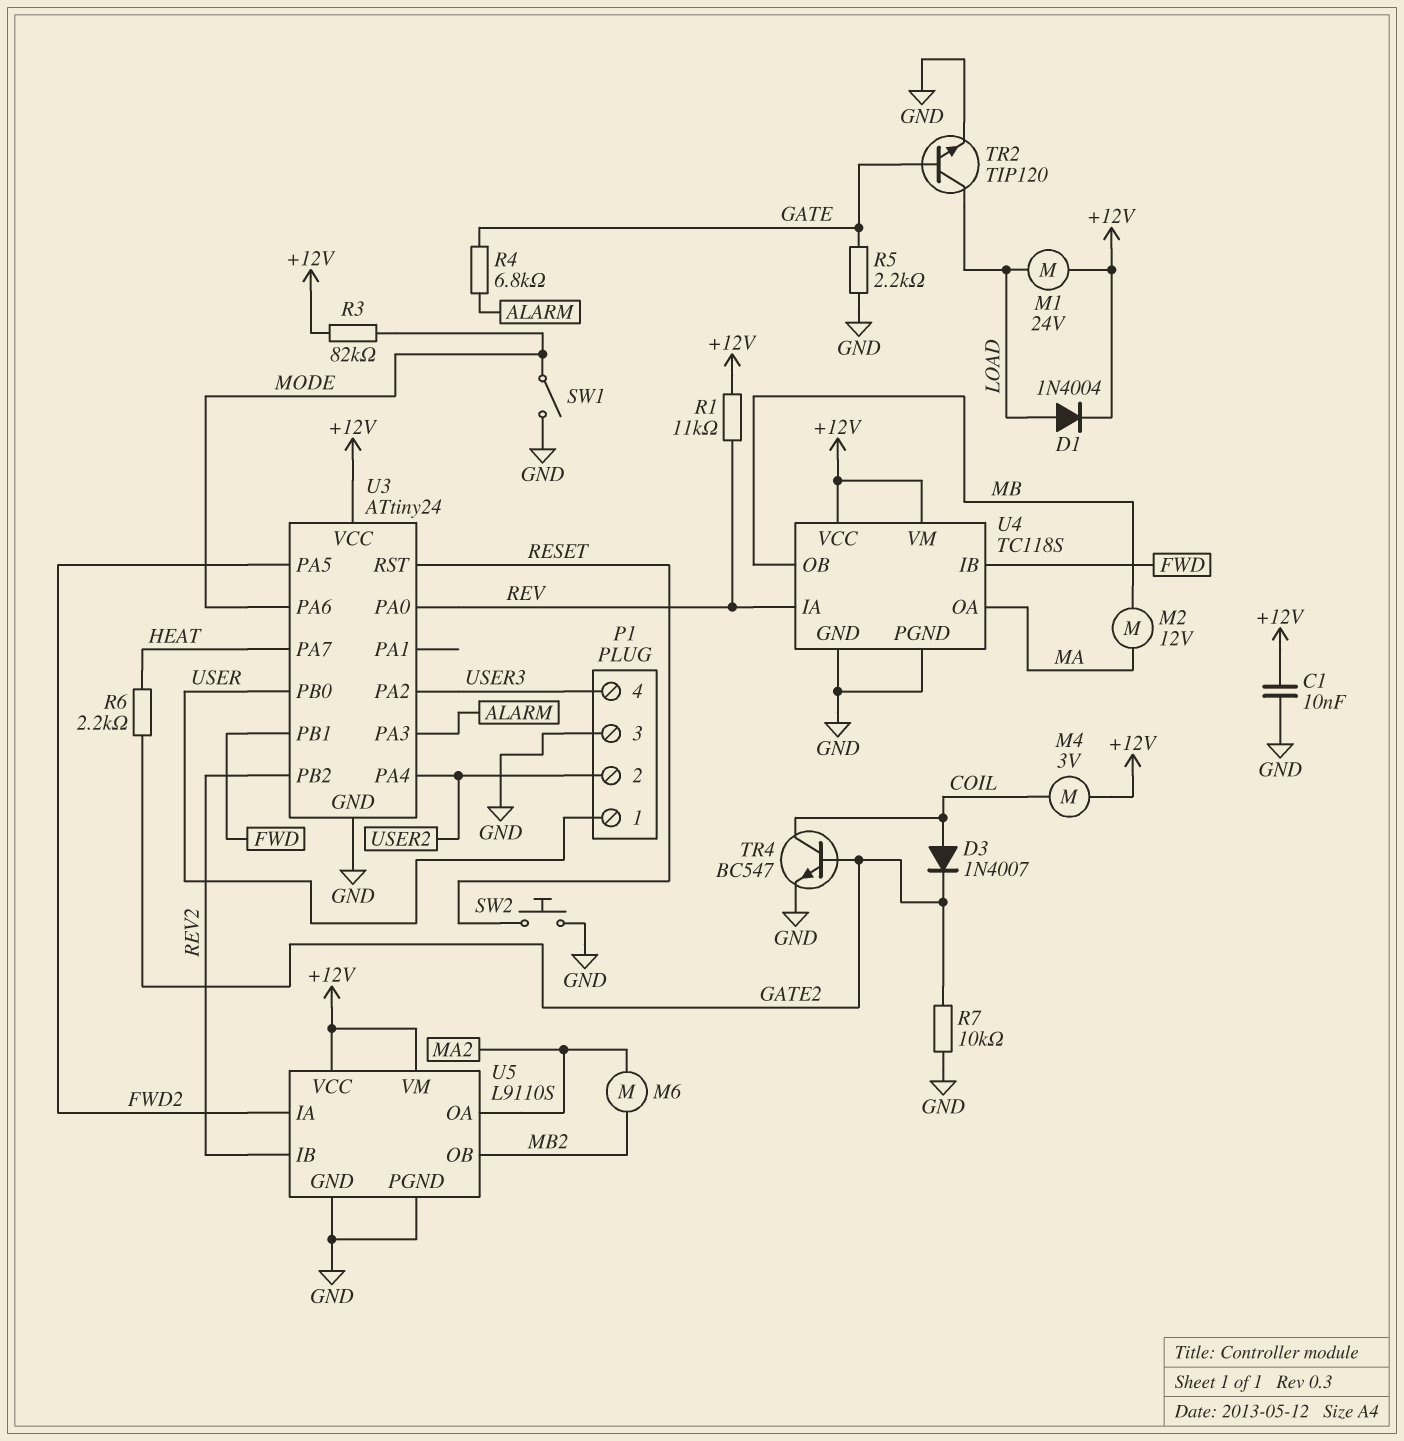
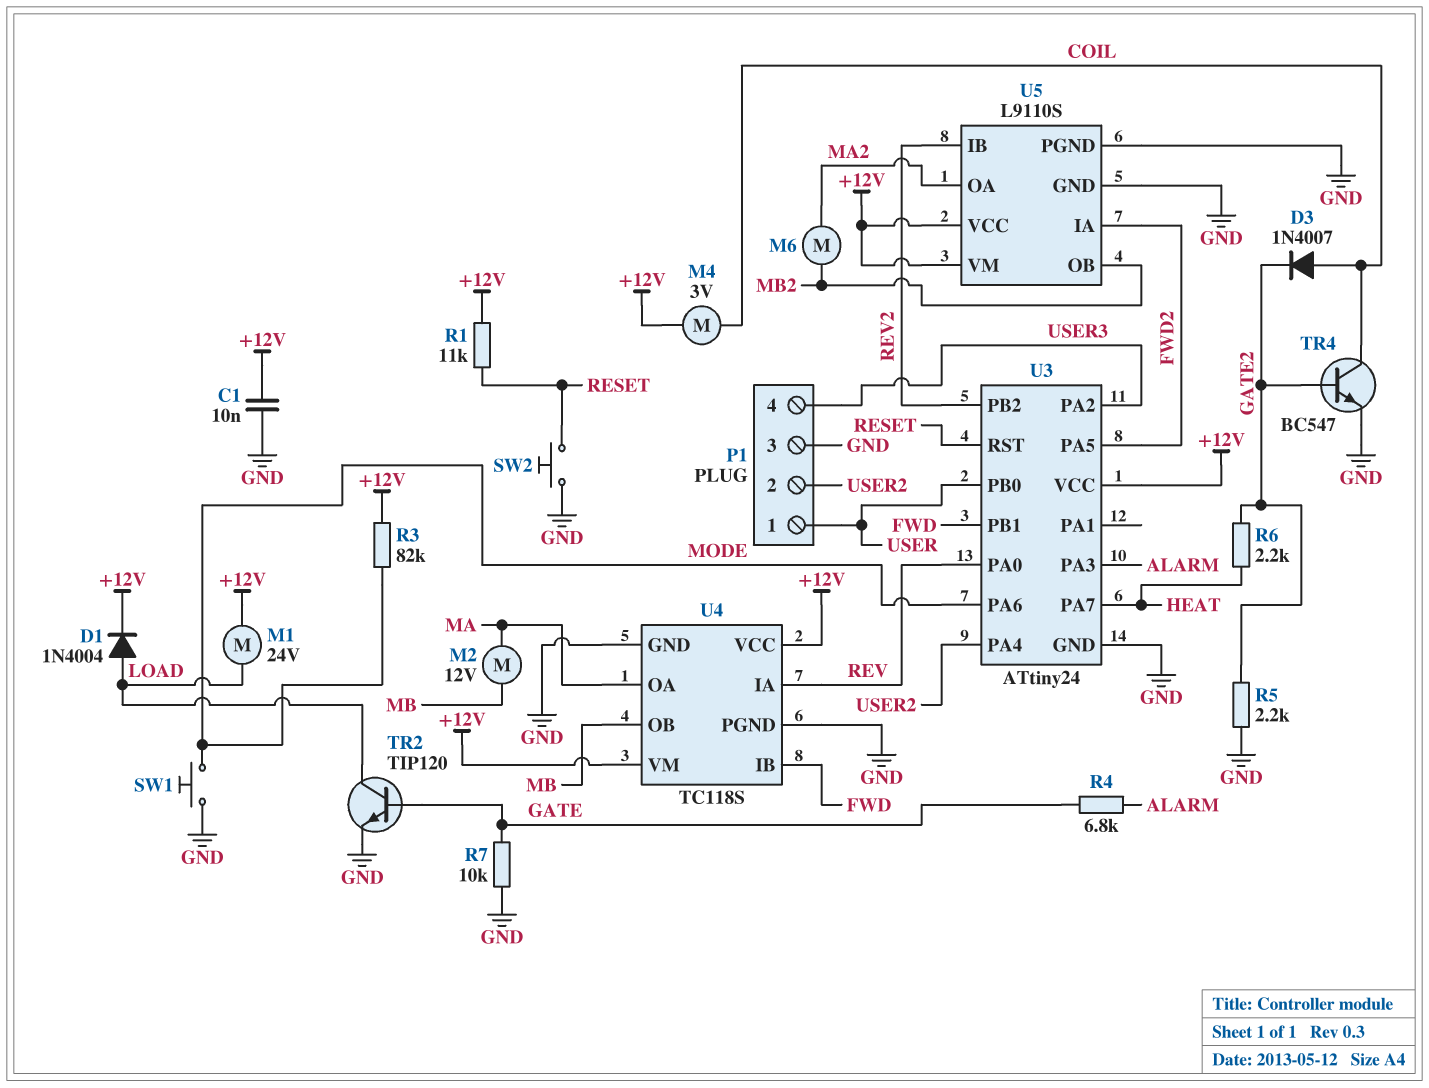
R1: 11k (+12V, REV) -> 11k (+12V, RESET)
R5: 2.2k (GATE, GND) -> 2.2k (GATE2, GND)
R7: 10k (GATE2, GND) -> 10k (GATE, GND)
SW1: switch (GND, MODE) -> button (GND, MODE)

